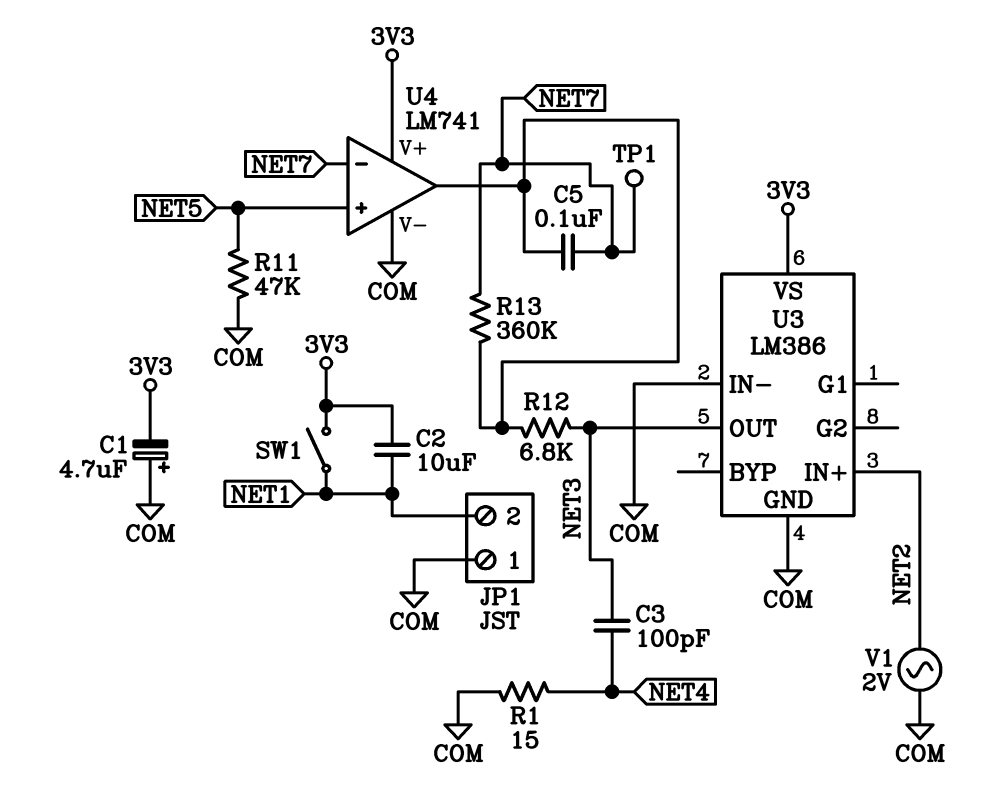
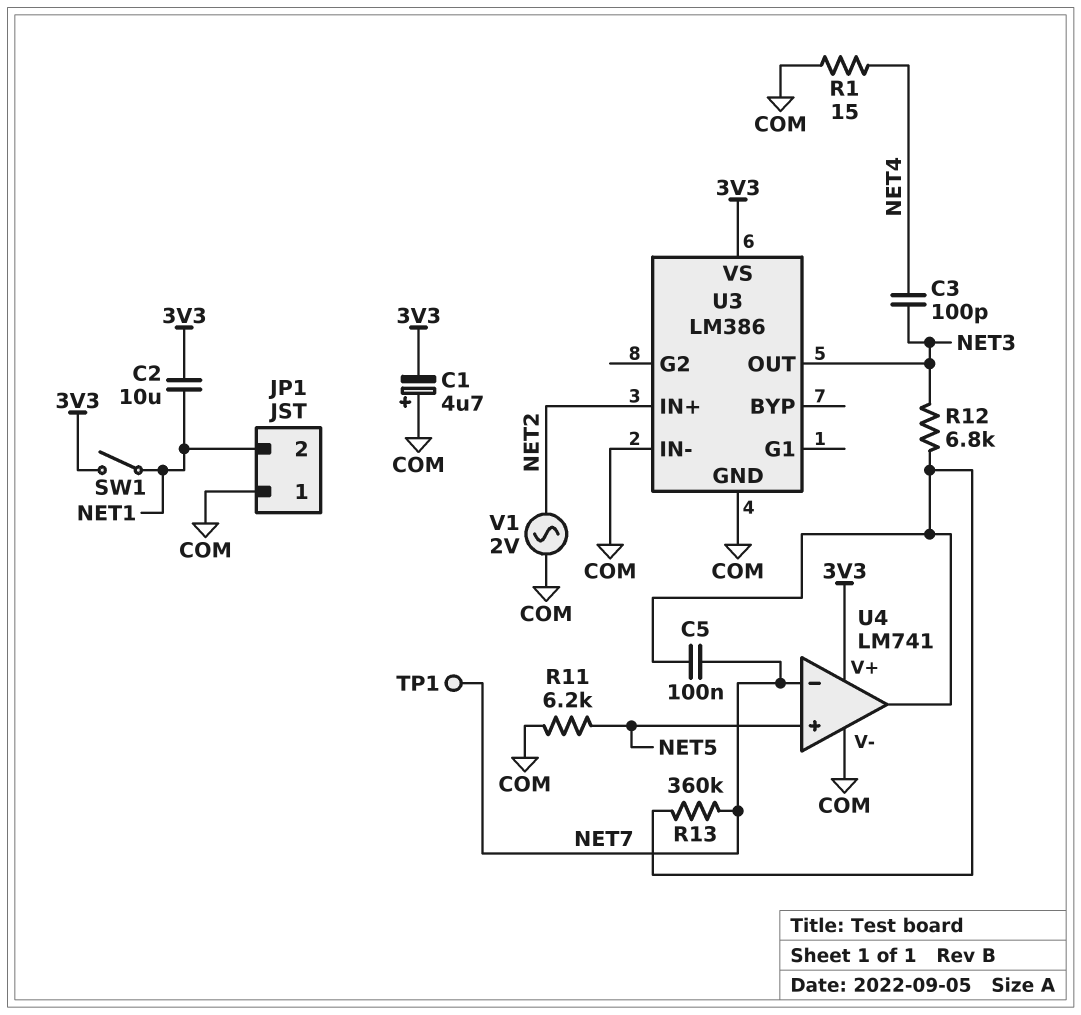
R11: 47k (COM, NET5) -> 6.2k (COM, NET5)

